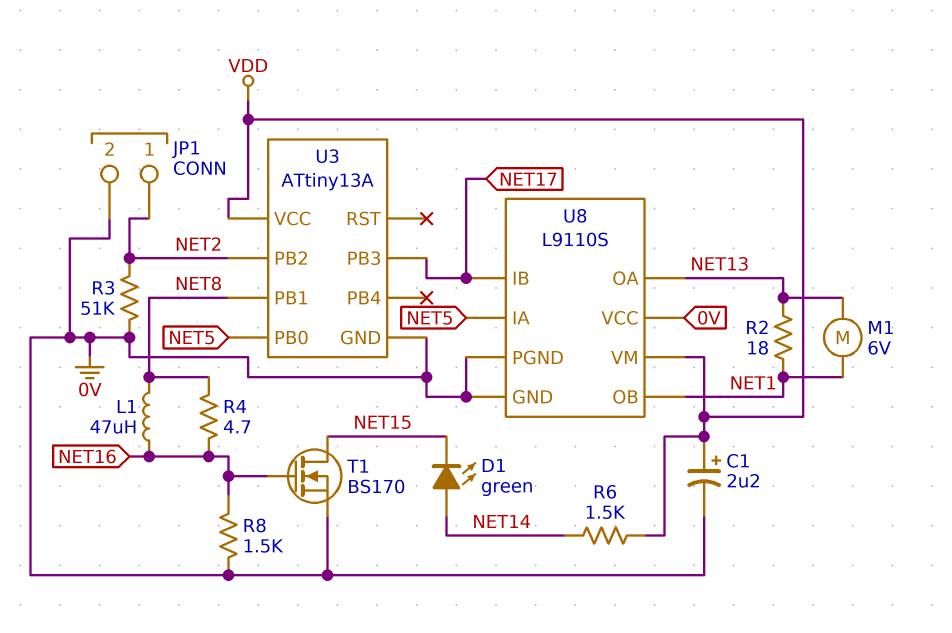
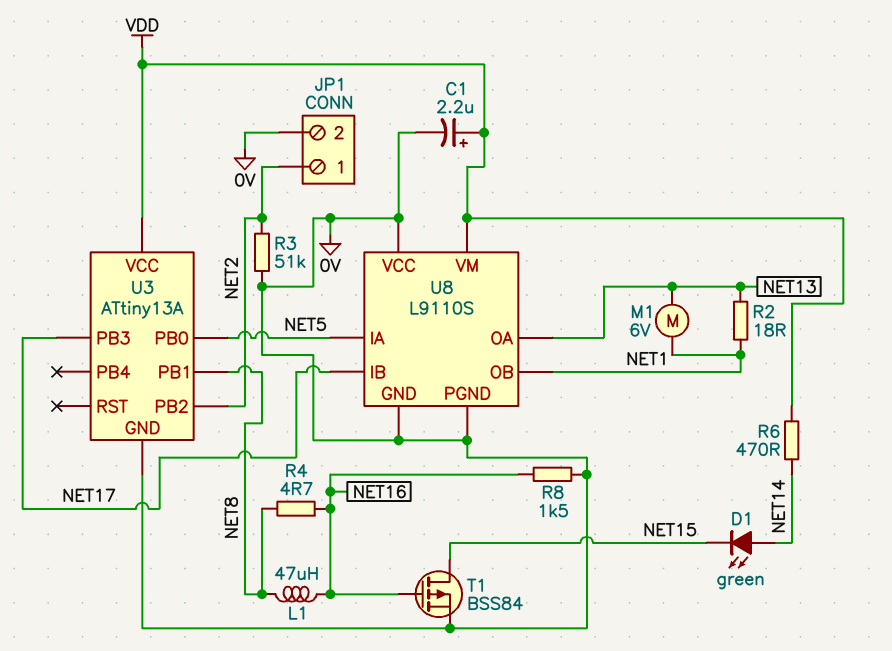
R6: 1.5k (NET14, VDD) -> 470 (NET14, VDD)
T1: NMOS BS170 (G NET16, D NET15, S 0V) -> PMOS BSS84 (G NET16, D NET15, S 0V)

